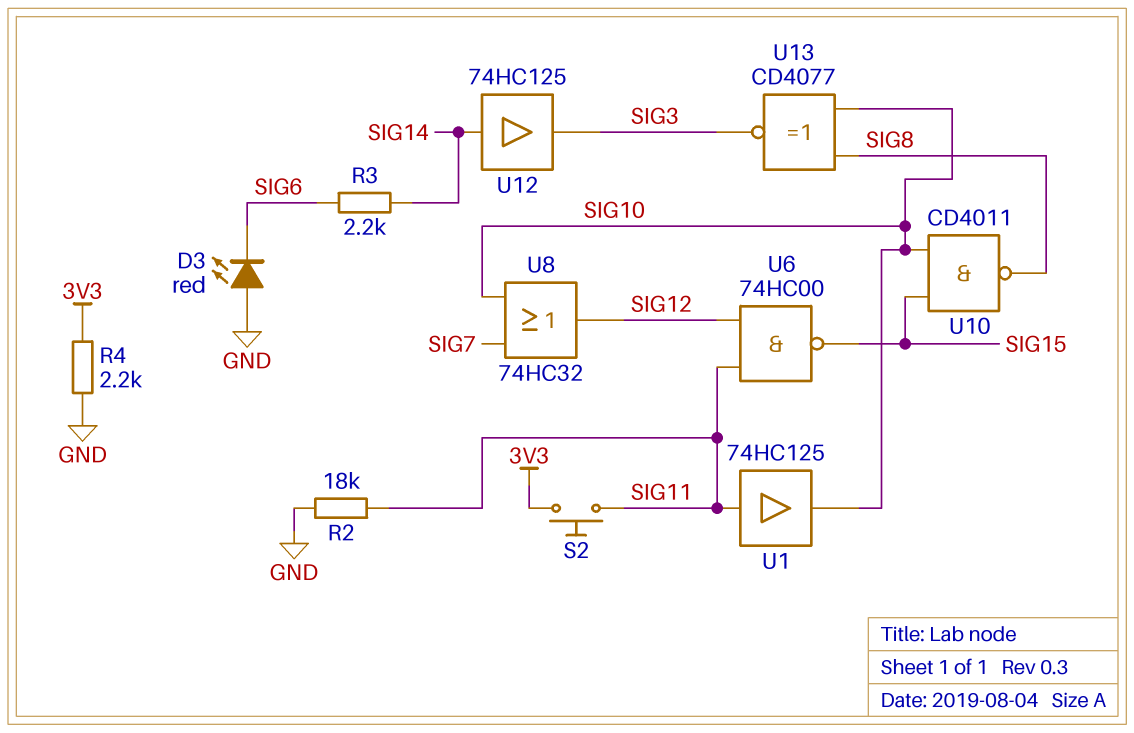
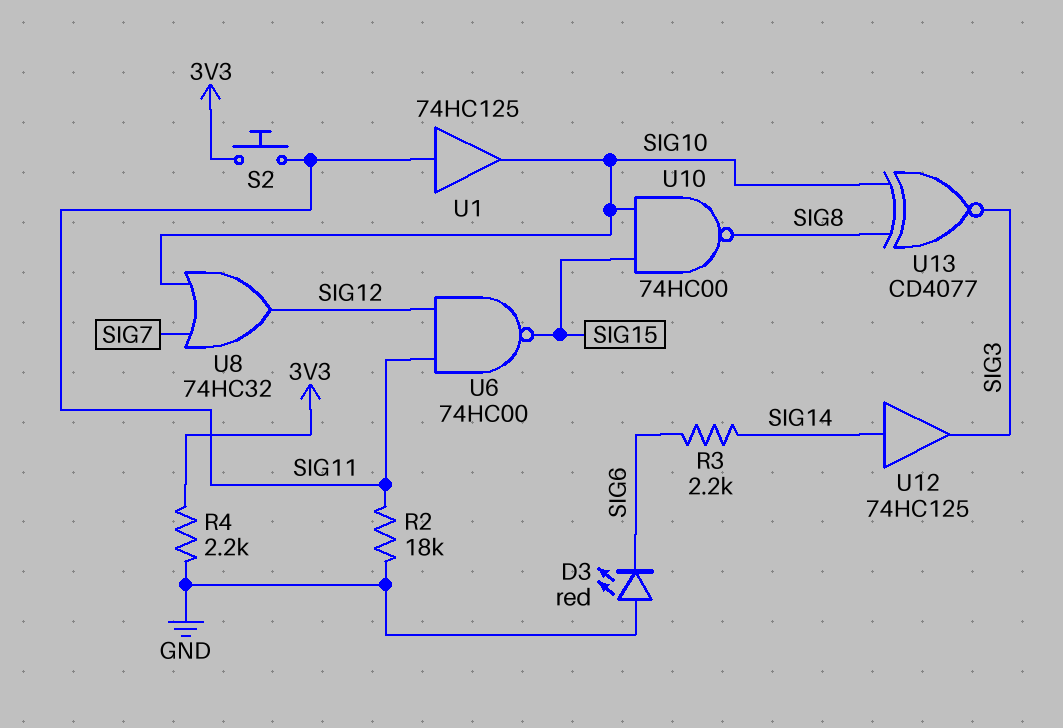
U10: NAND CD4011 (in SIG10, in SIG15, out SIG8) -> NAND 74HC00 (in SIG10, in SIG15, out SIG8)

